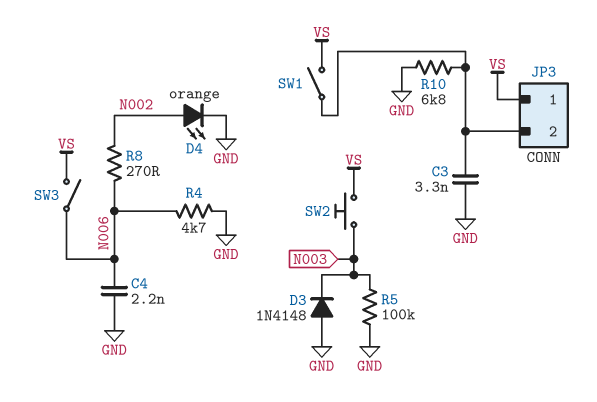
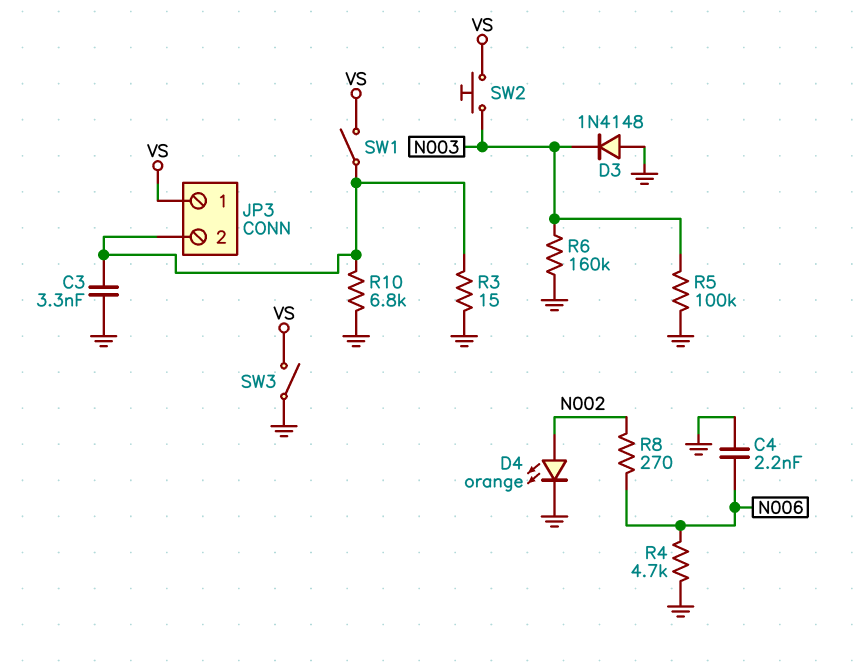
R3: none -> 15 (GND, JP3/2)
R6: none -> 160k (GND, N003)
SW3: switch (N006, VS) -> switch (GND, VS)

